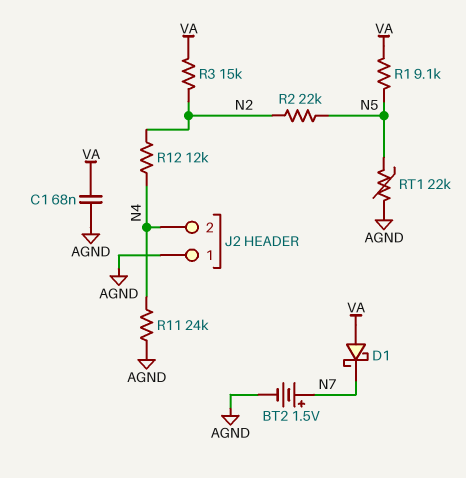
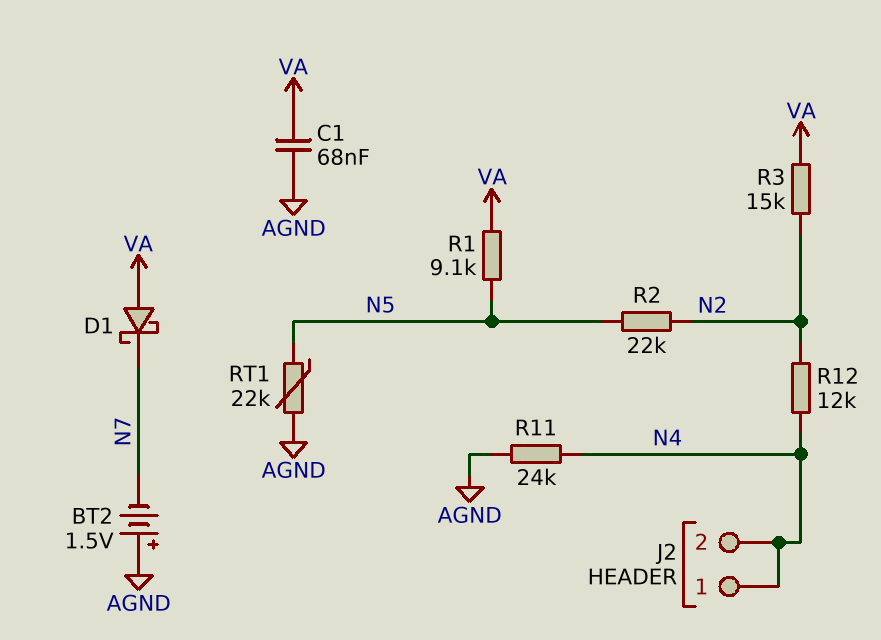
BT2: 1.5V (plus N7, minus AGND) -> 1.5V (plus AGND, minus N7)
J2 pin 1: AGND -> N4

